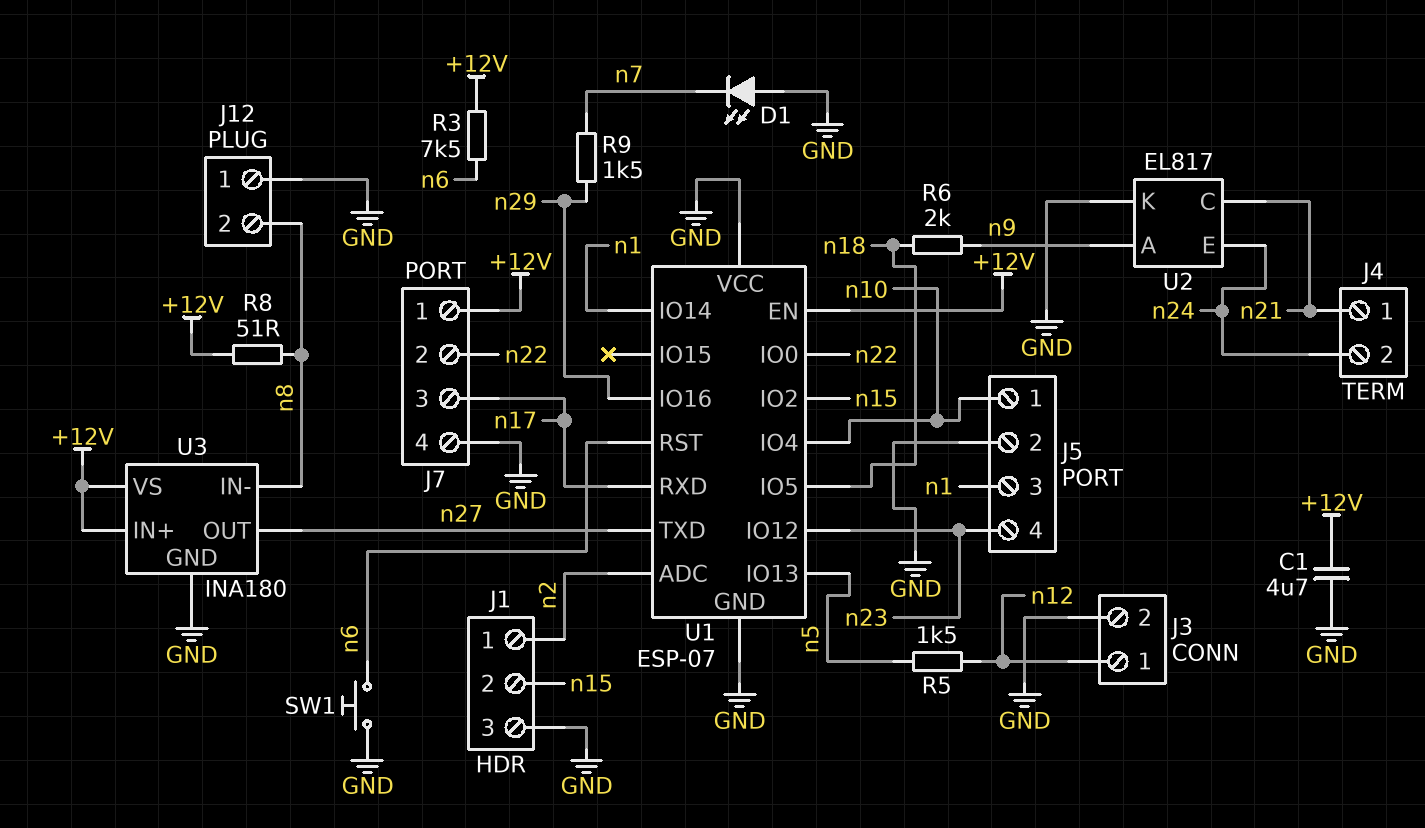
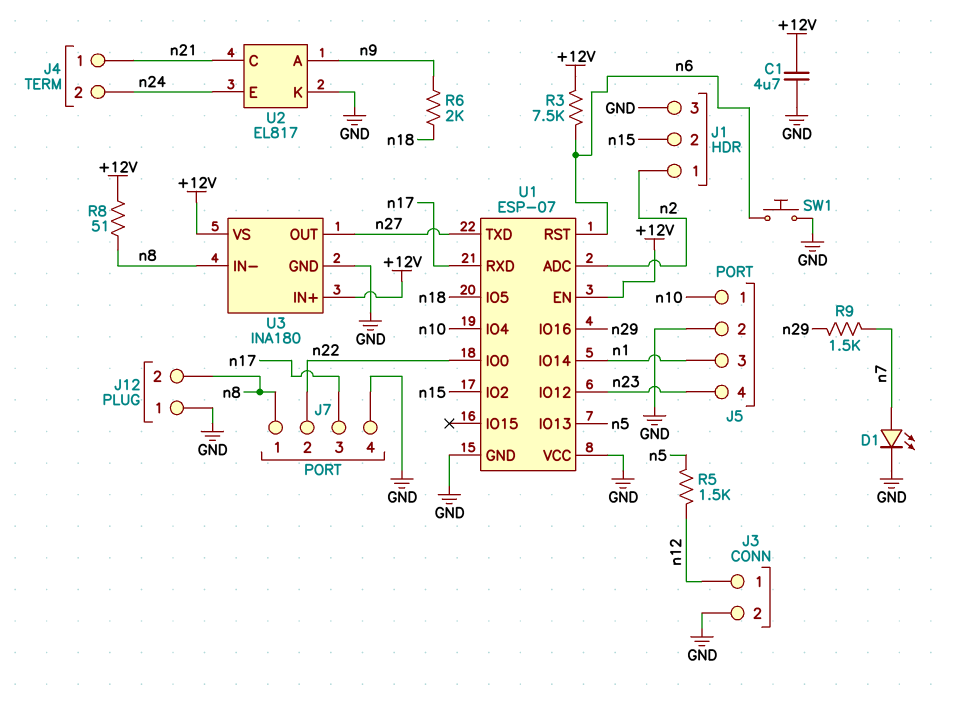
D1: LED (A GND, K n7) -> LED (A n7, K GND)
J7 pin 1: +12V -> n8

